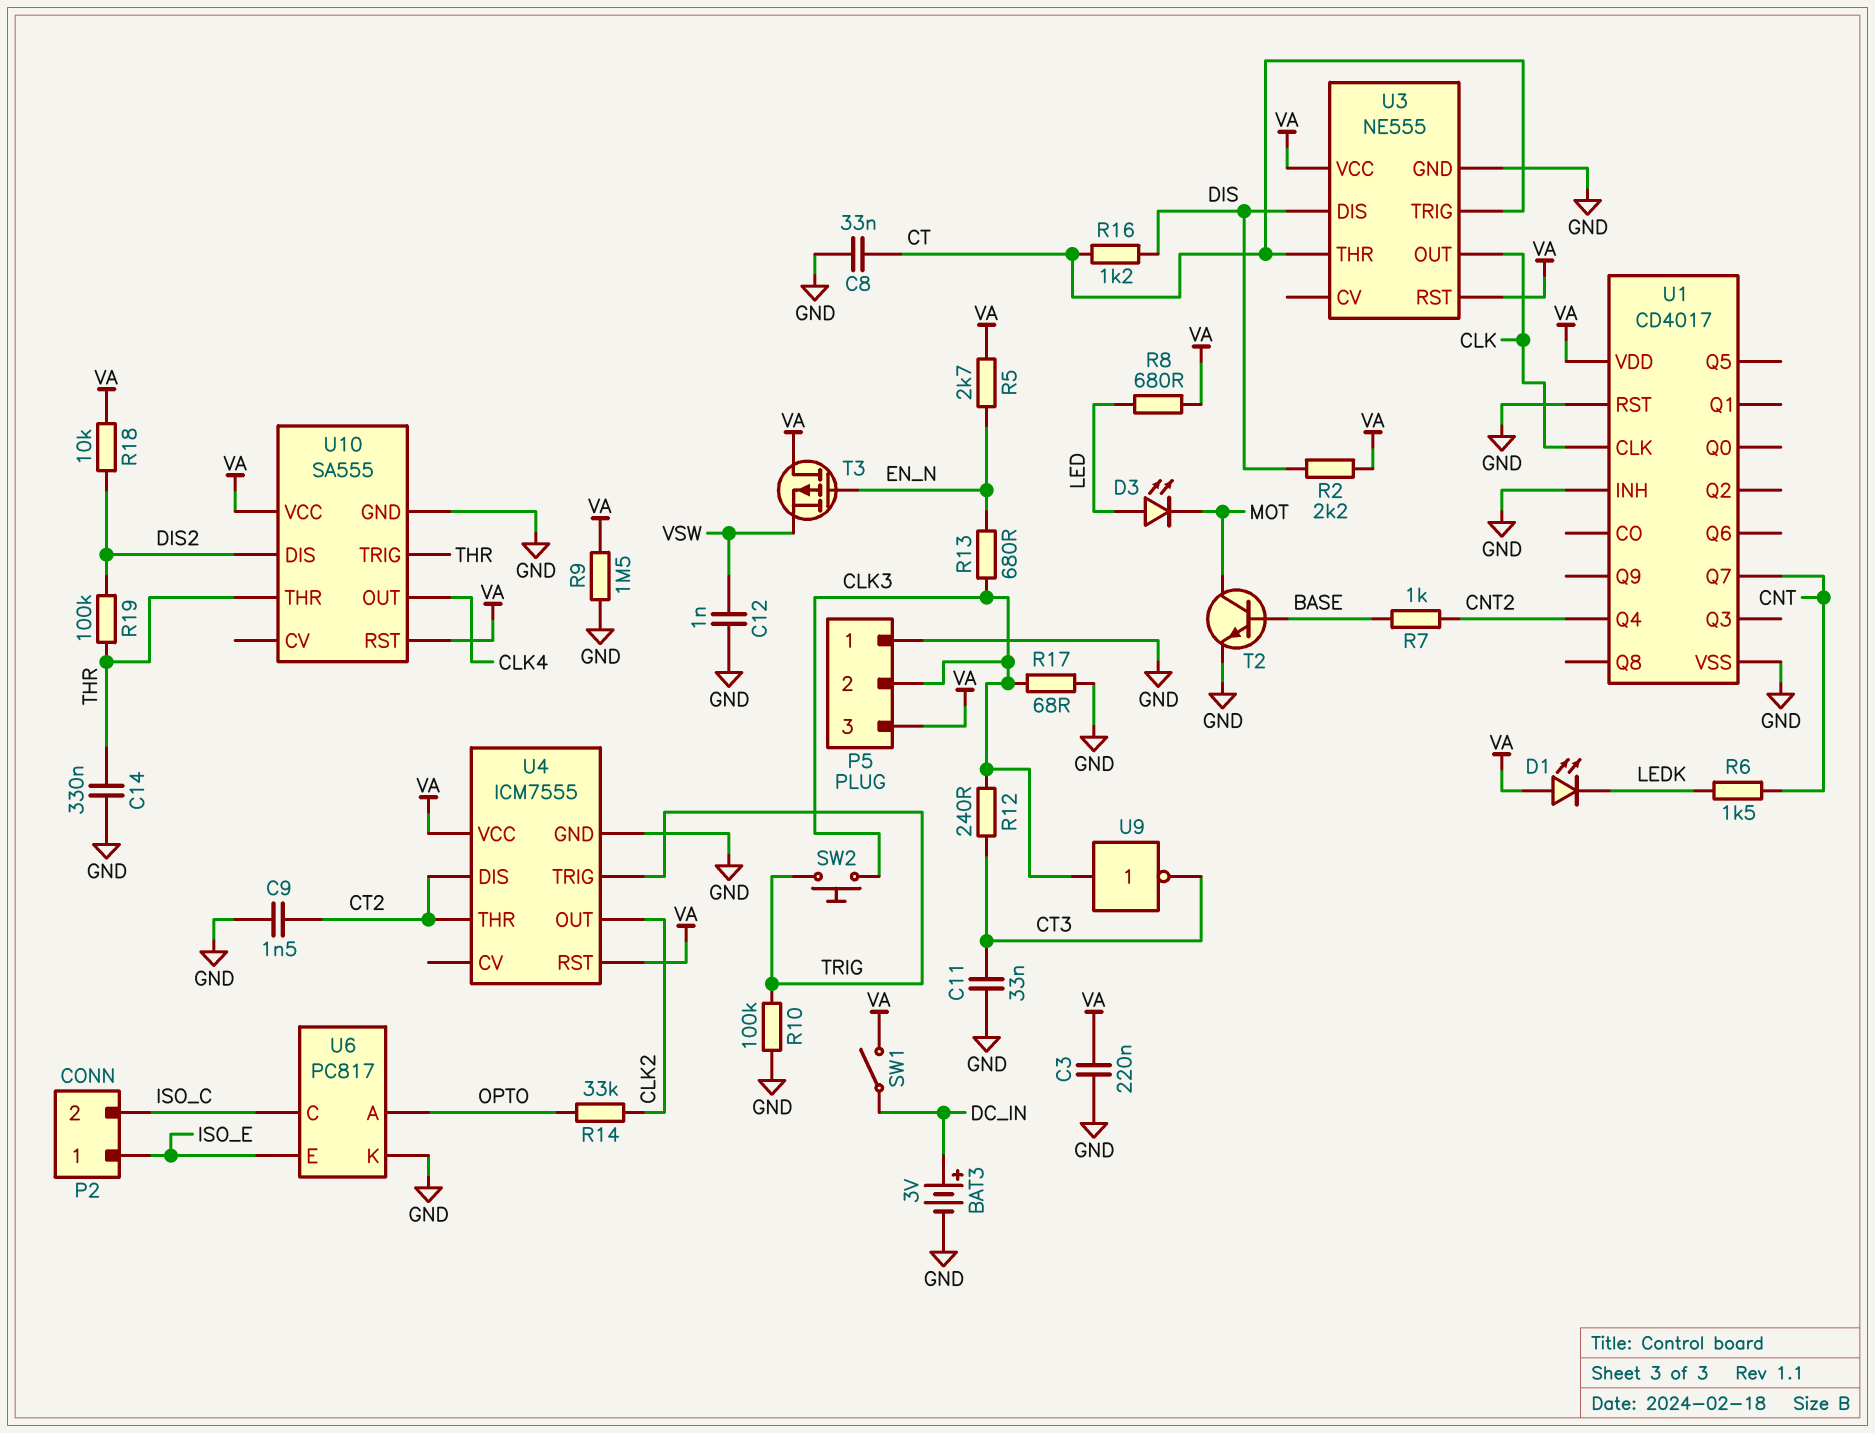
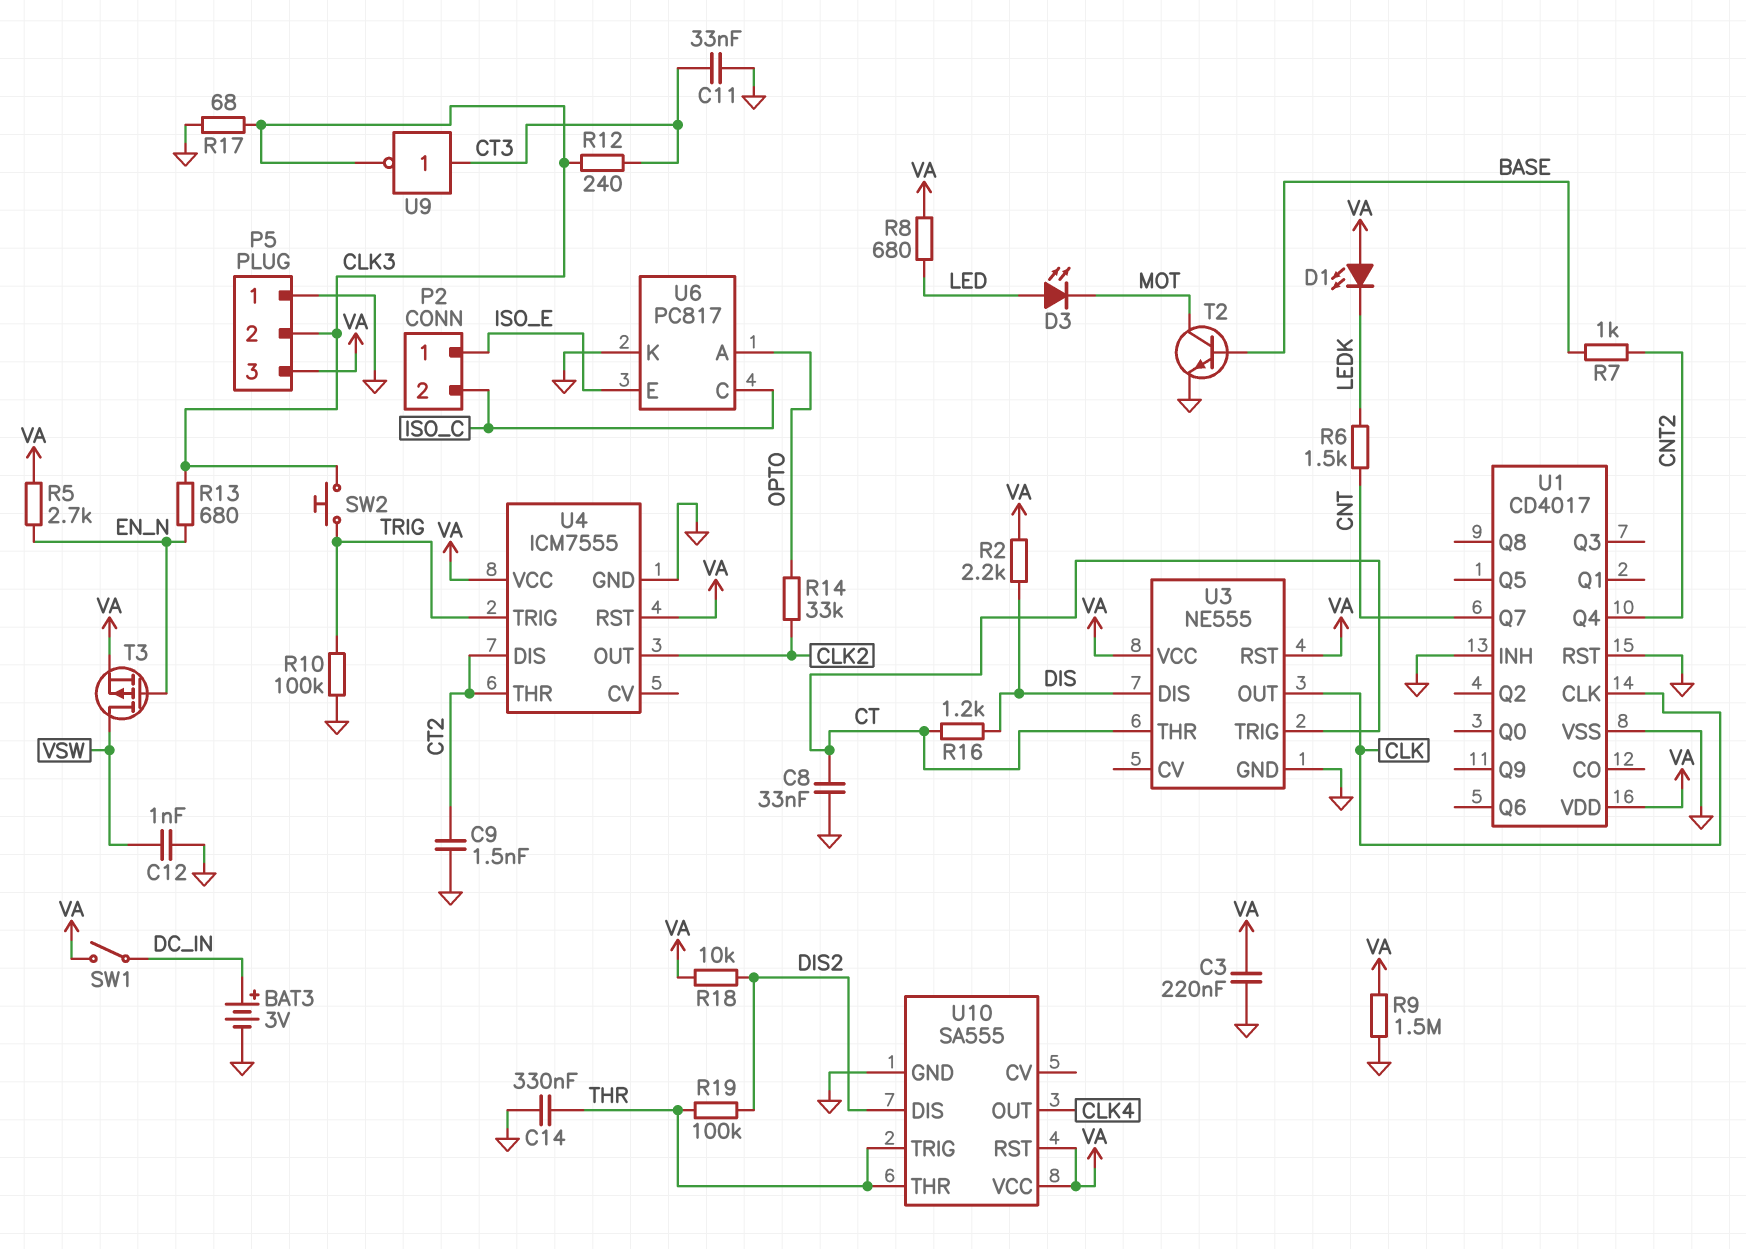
T3: PMOS (G EN_N, D VA, S VSW) -> PMOS (G EN_N, D VSW, S VA)
U9: NOT (in CLK3, out CT3) -> NOT (in CT3, out CLK3)

